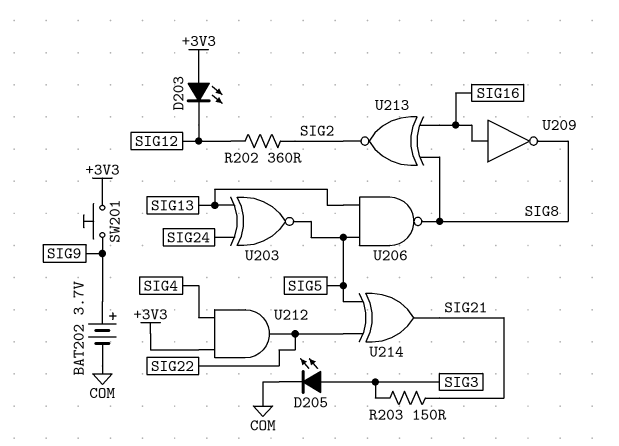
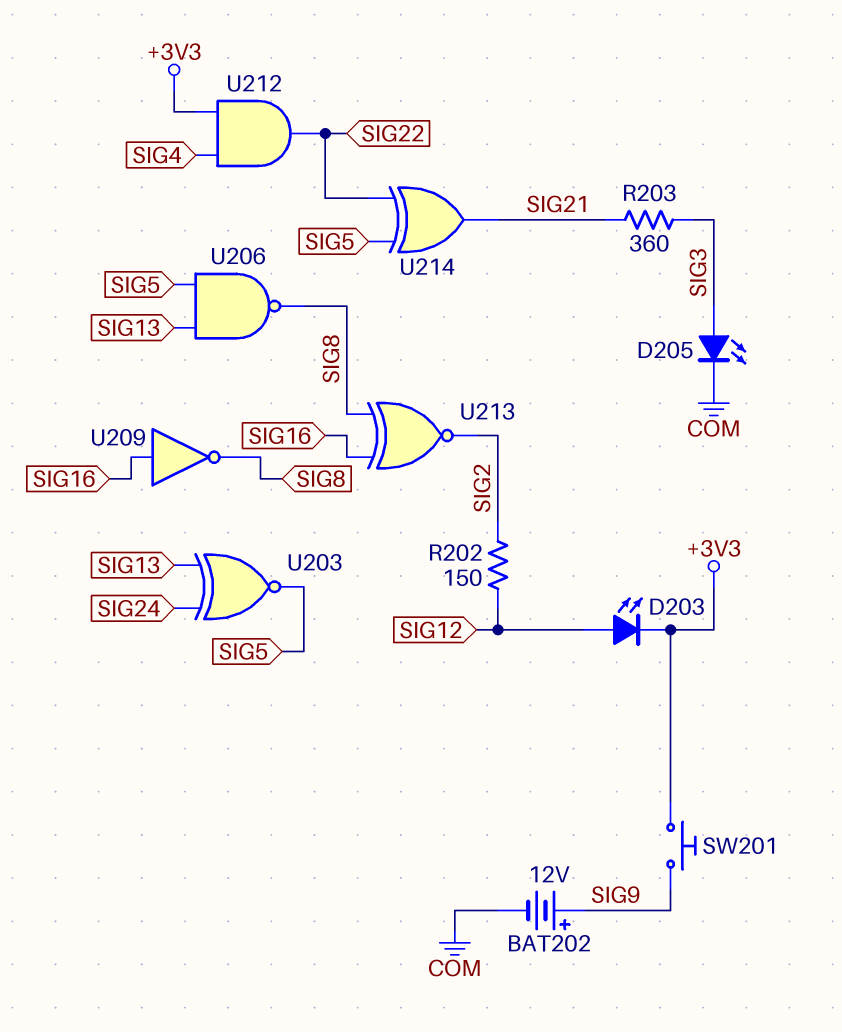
BAT202: 3.7V (plus SIG9, minus COM) -> 12V (plus SIG9, minus COM)
D203: LED (A +3V3, K SIG12) -> LED (A SIG12, K +3V3)
R202: 360 (SIG2, SIG12) -> 150 (SIG2, SIG12)
R203: 150 (SIG3, SIG21) -> 360 (SIG3, SIG21)

